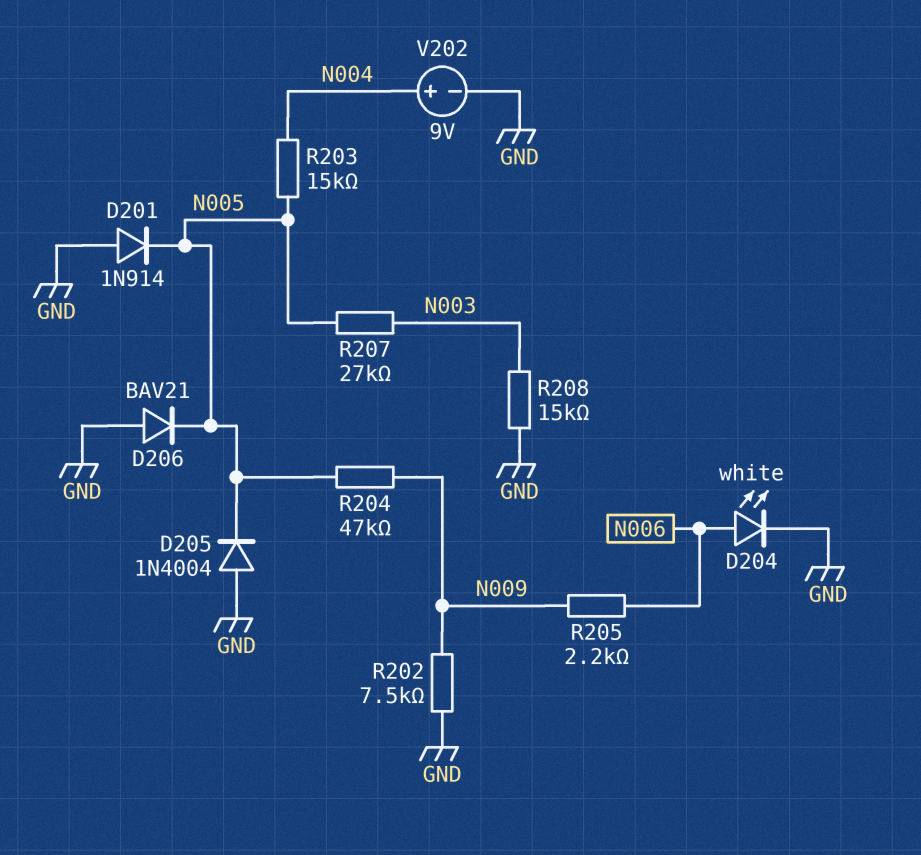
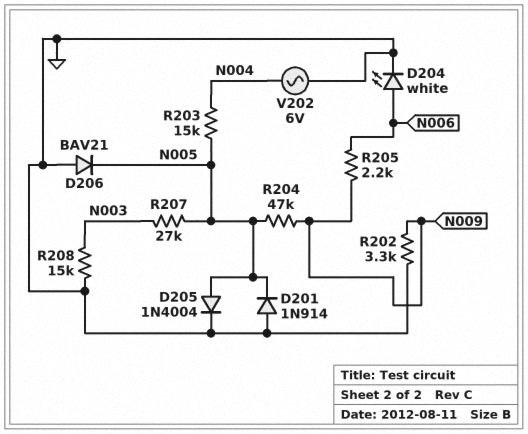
D205: diode 1N4004 (A GND, K N005) -> diode 1N4004 (A N005, K GND)
R202: 7.5k (GND, N009) -> 3.3k (GND, N009)
V202: 9V (plus N004, minus GND) -> AC 6V (GND, N004)

